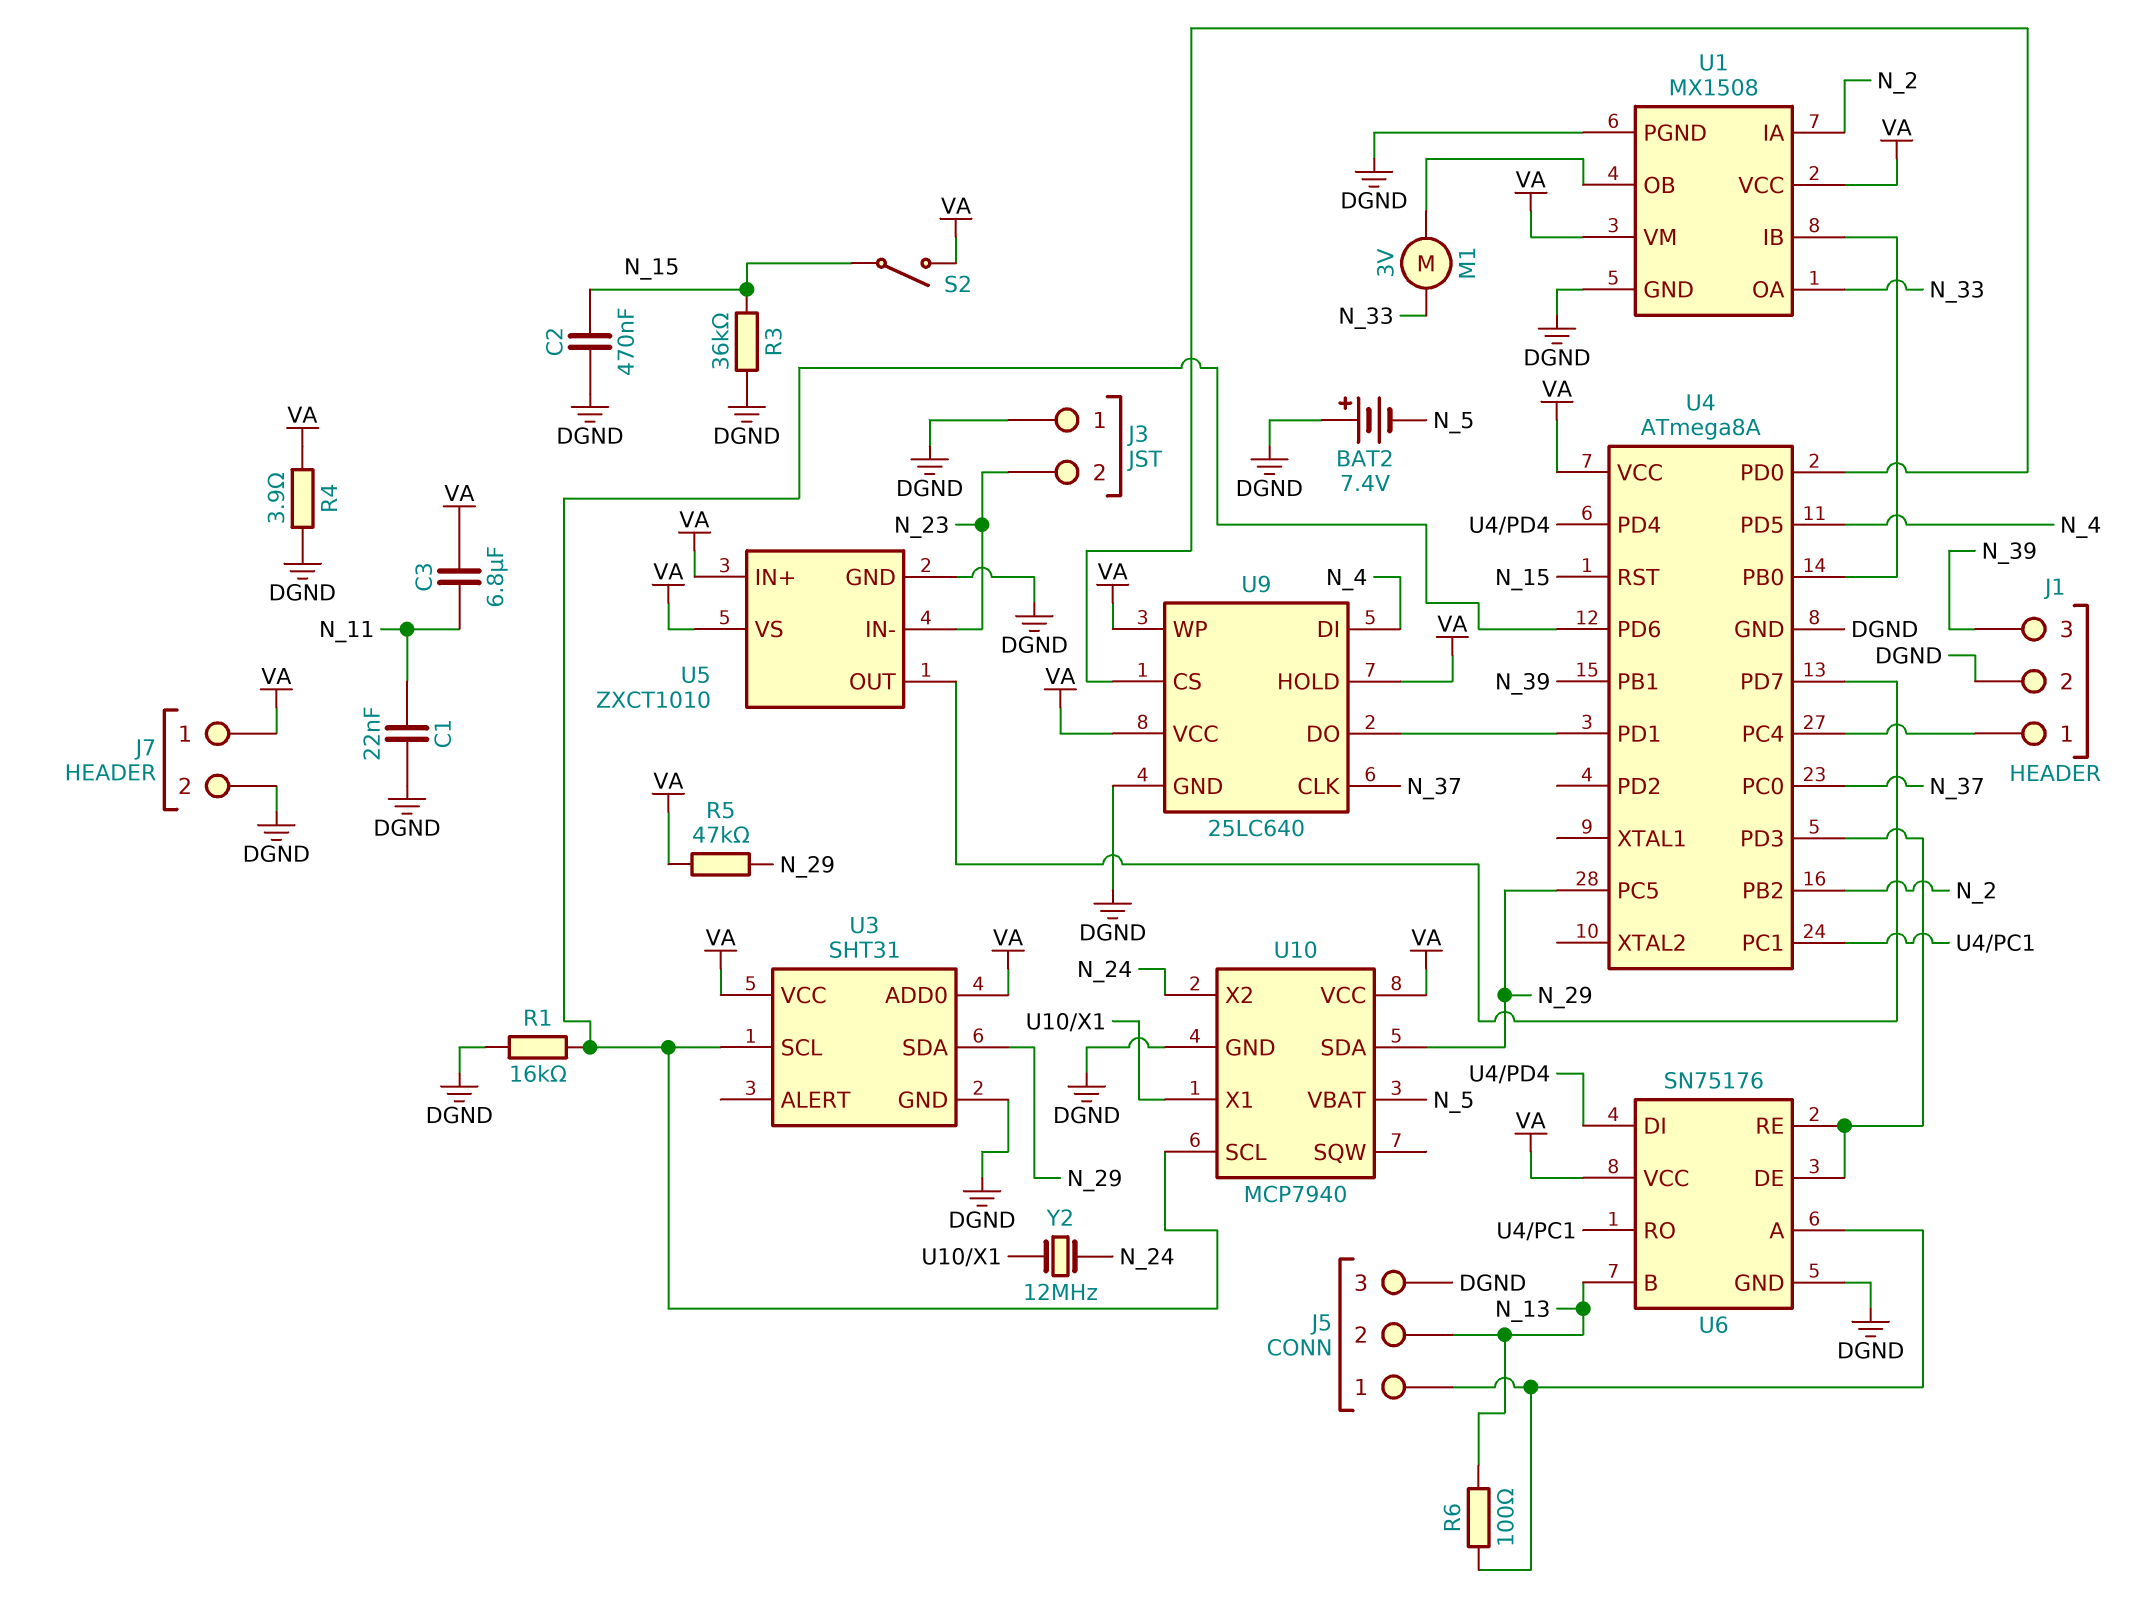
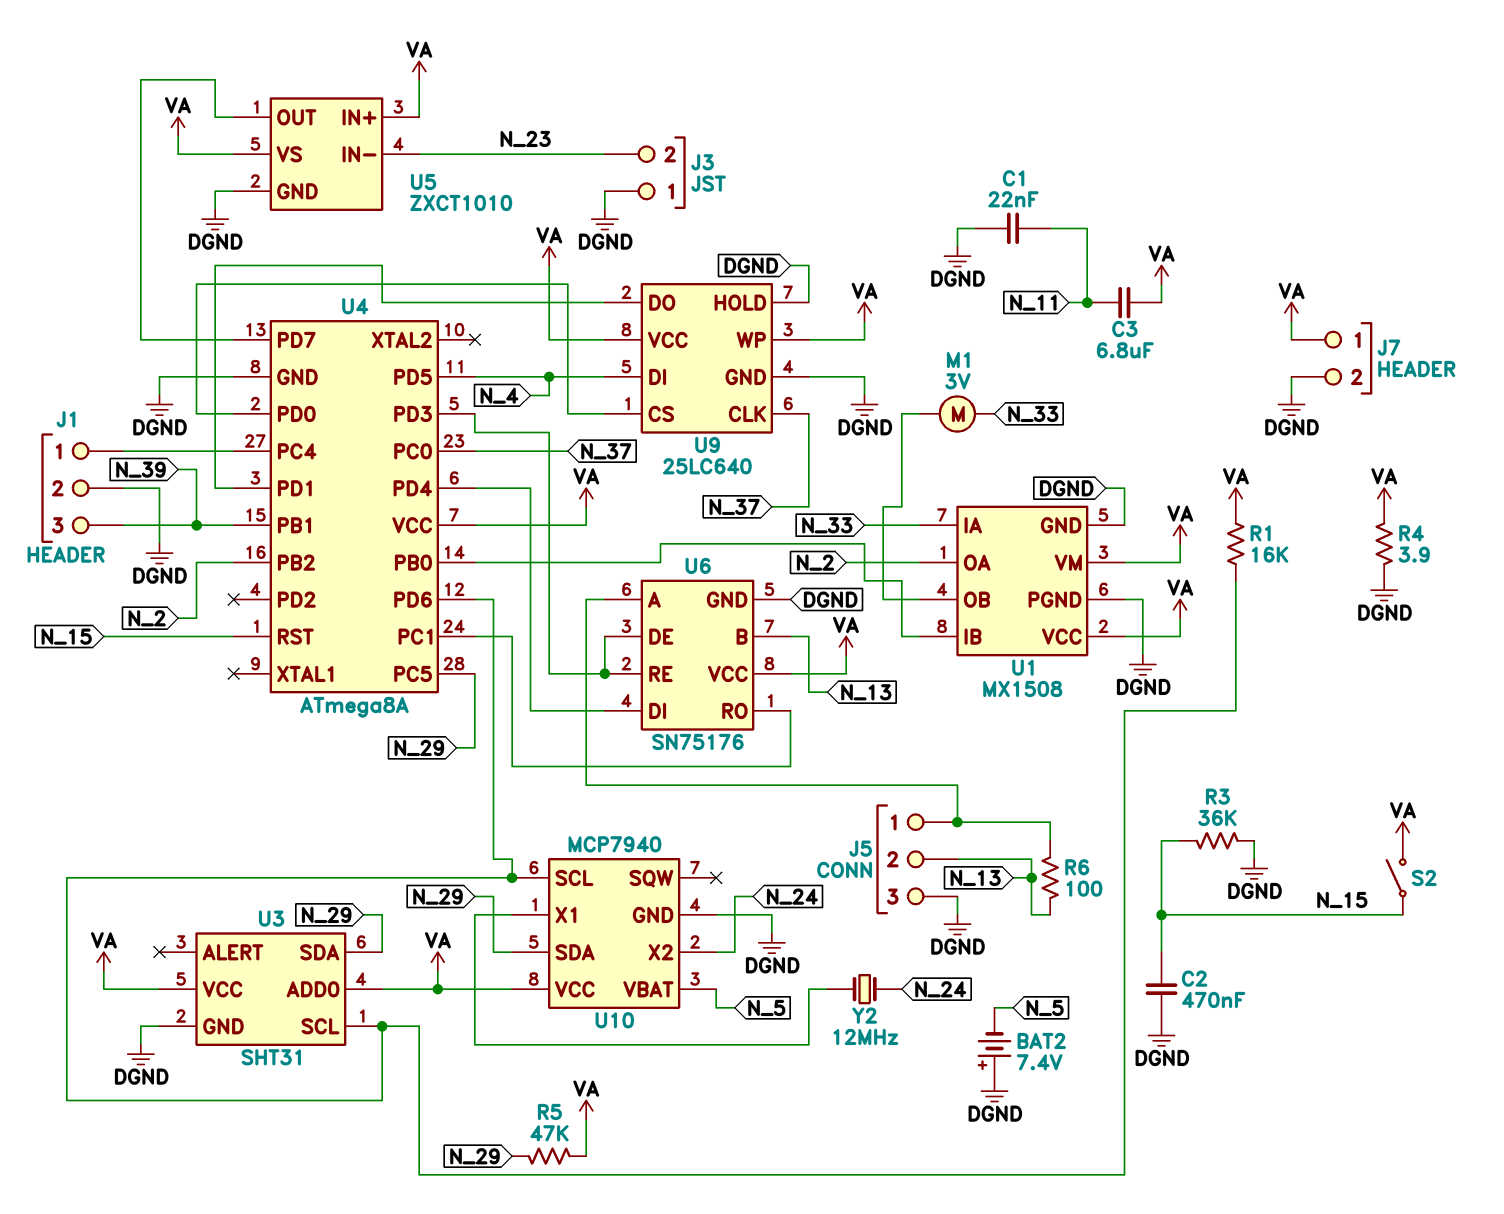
R1: 16k (DGND, U3/SCL) -> 16k (U3/SCL, VA)
U1 pin IA: N_2 -> N_33
U1 pin OA: N_33 -> N_2
U9 pin HOLD: VA -> DGND

